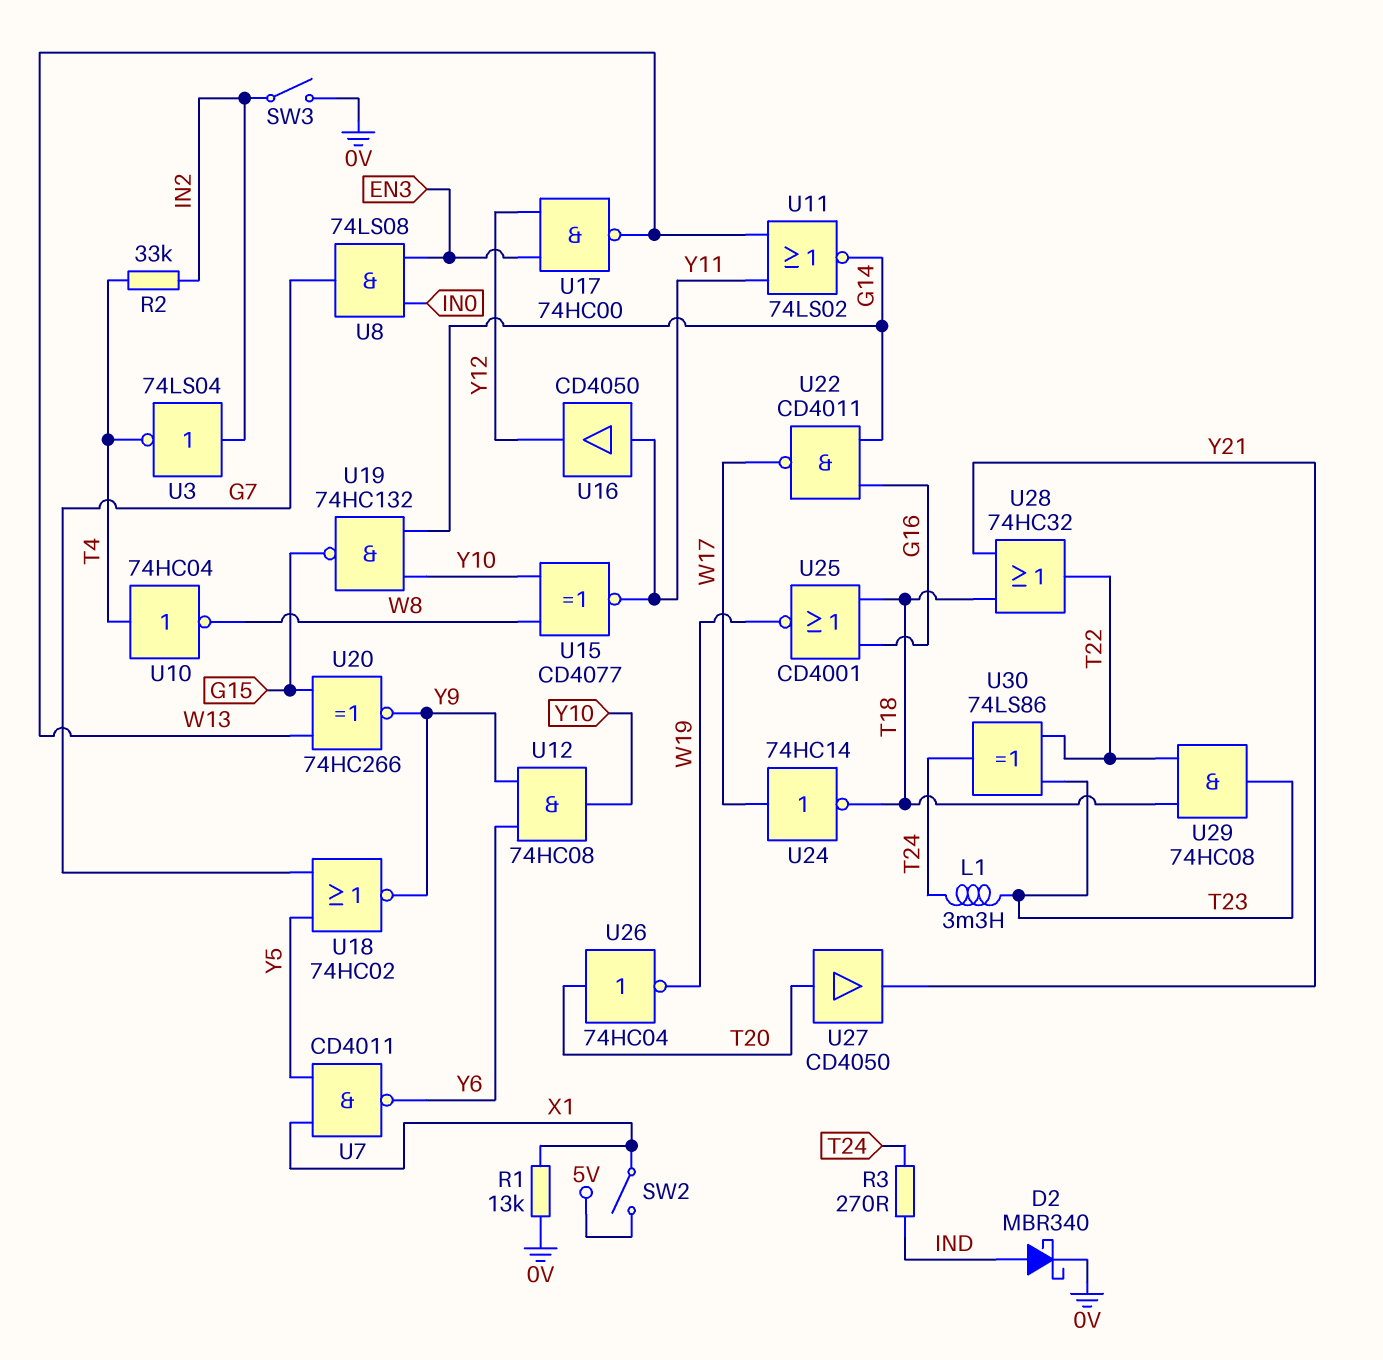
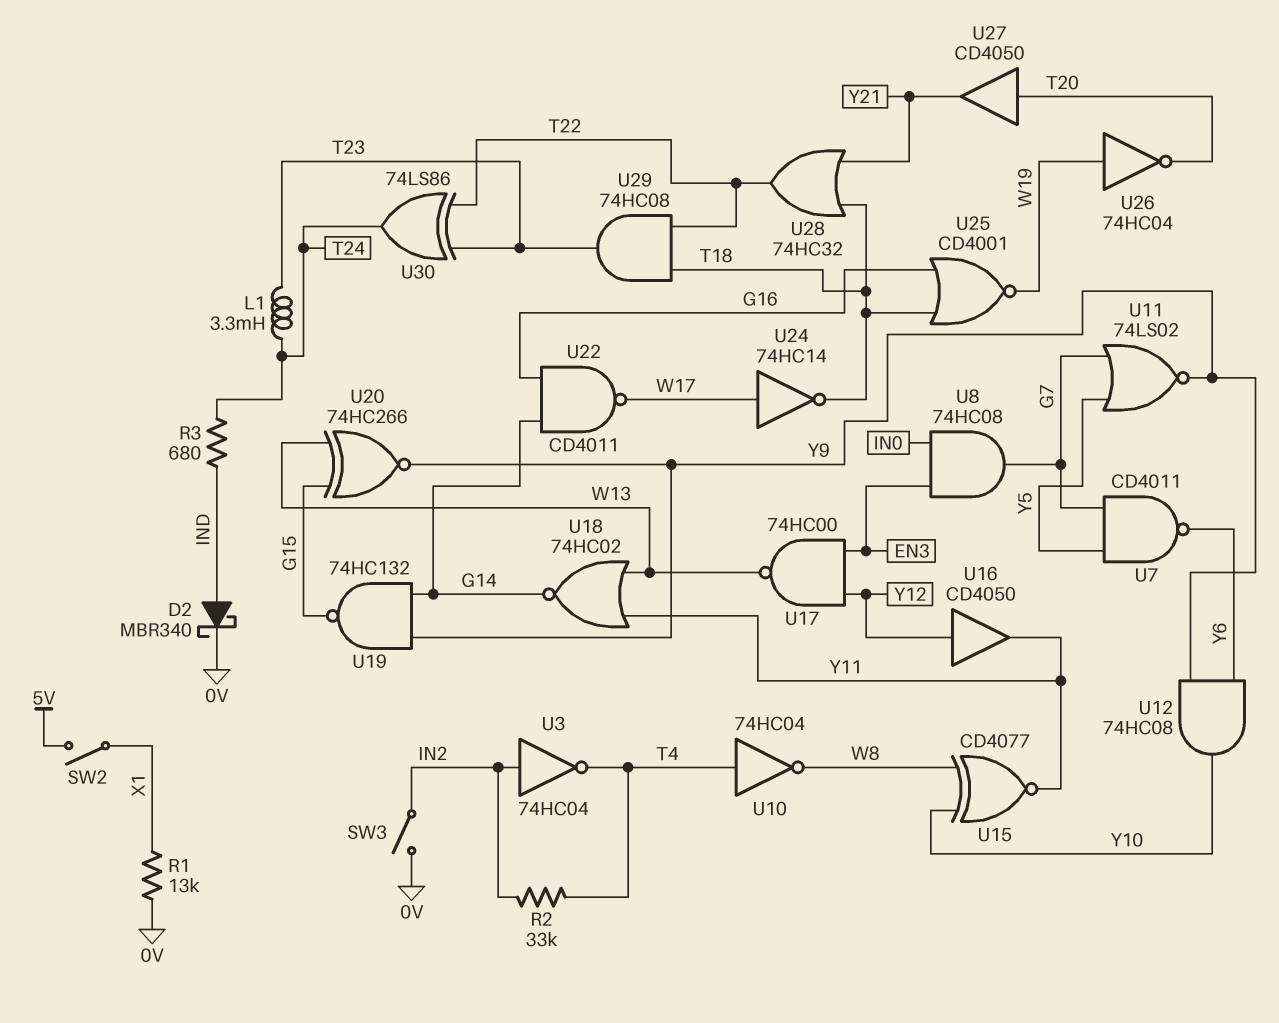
R3: 270 (IND, T24) -> 680 (IND, T24)
U3: NOT 74LS04 (in IN2, out T4) -> NOT 74HC04 (in IN2, out T4)
U7: NAND CD4011 (in X1, in Y5, out Y6) -> NAND CD4011 (in G7, in Y5, out Y6)
U8: AND 74LS08 (in EN3, in IN0, out G7) -> AND 74HC08 (in EN3, in IN0, out G7)
U11: NOR 74LS02 (in W13, in Y11, out G14) -> NOR 74LS02 (in G7, in Y5, out Y9)
U16: buffer CD4050 (in Y11, out Y12) -> buffer CD4050 (in Y12, out Y11)
U18: NOR 74HC02 (in G7, in Y5, out Y9) -> NOR 74HC02 (in W13, in Y11, out G14)
U19: NAND 74HC132 (in G14, in Y10, out G15) -> NAND 74HC132 (in G14, in Y9, out G15)
U26: NOT 74HC04 (in T20, out W19) -> NOT 74HC04 (in W19, out T20)

